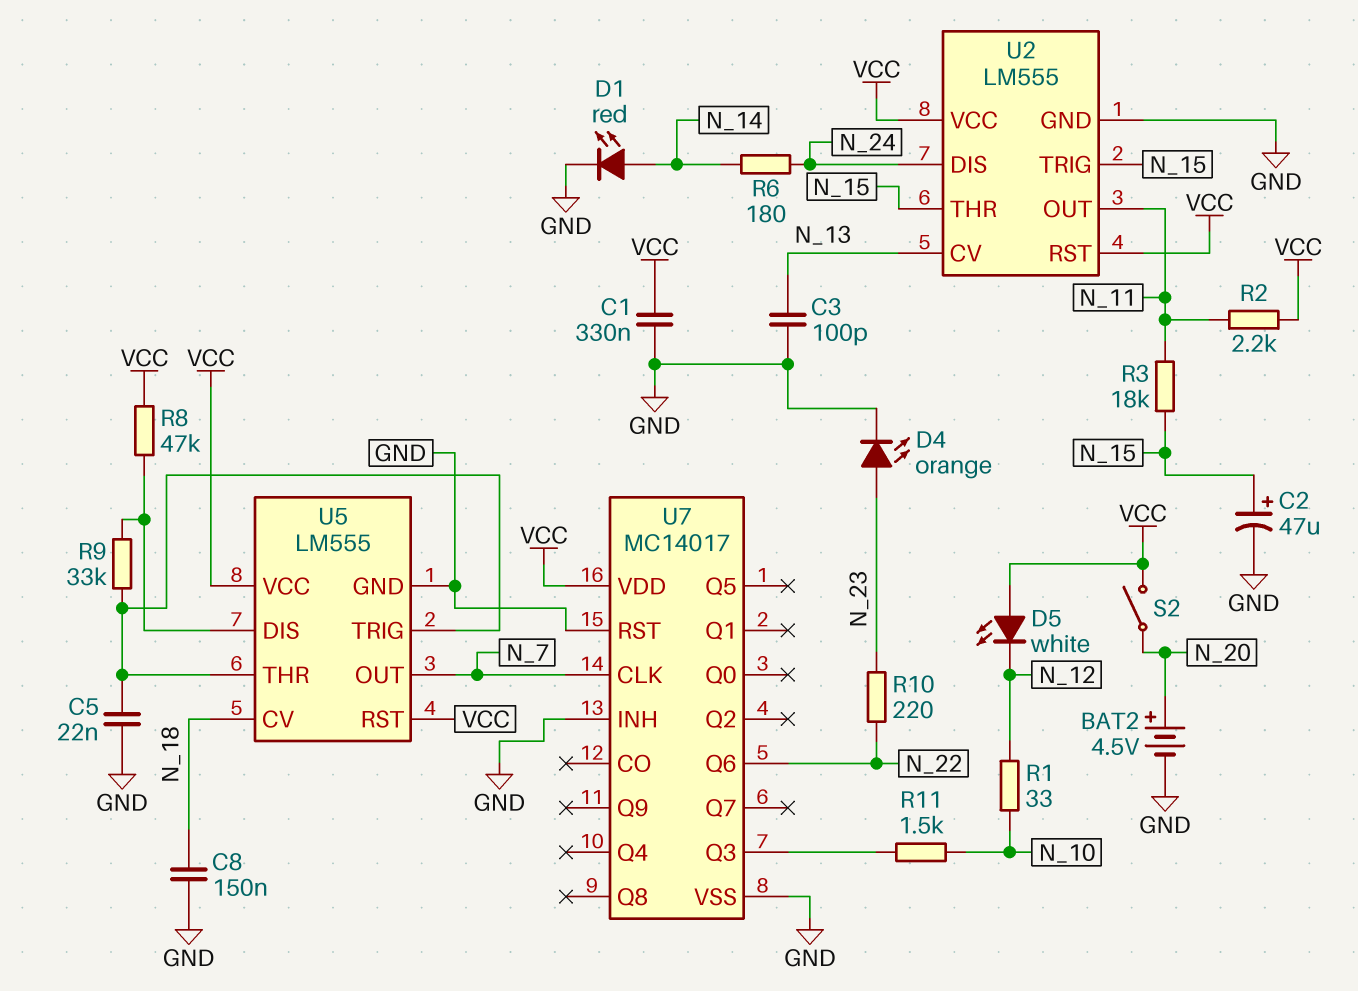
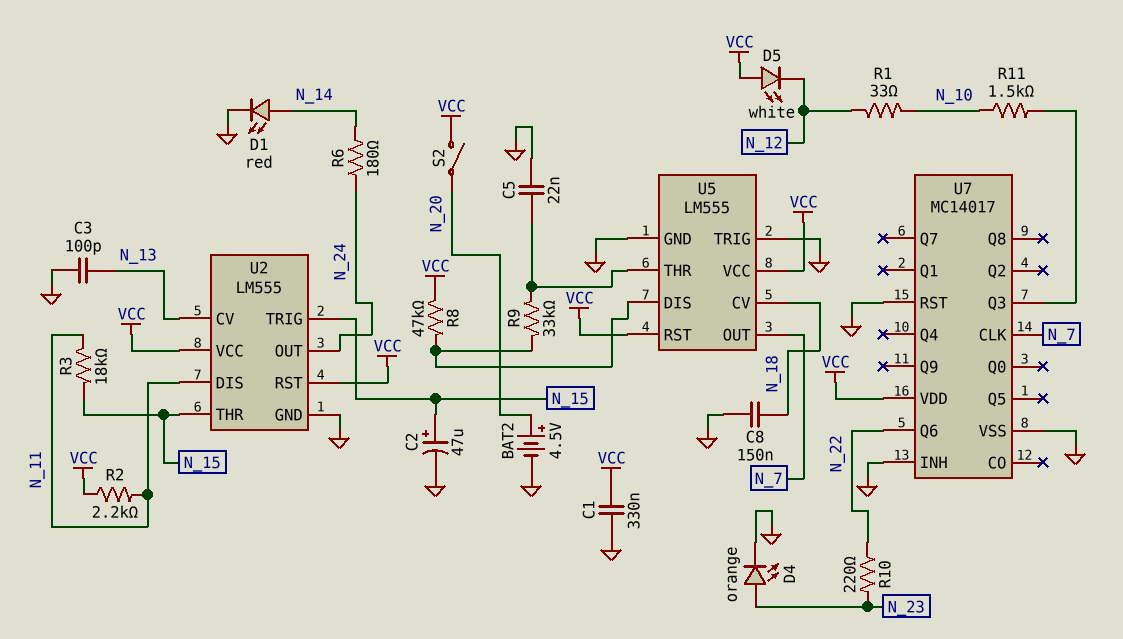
U2 pin DIS: N_24 -> N_11
U2 pin OUT: N_11 -> N_24
U5 pin TRIG: U5/THR -> GND

